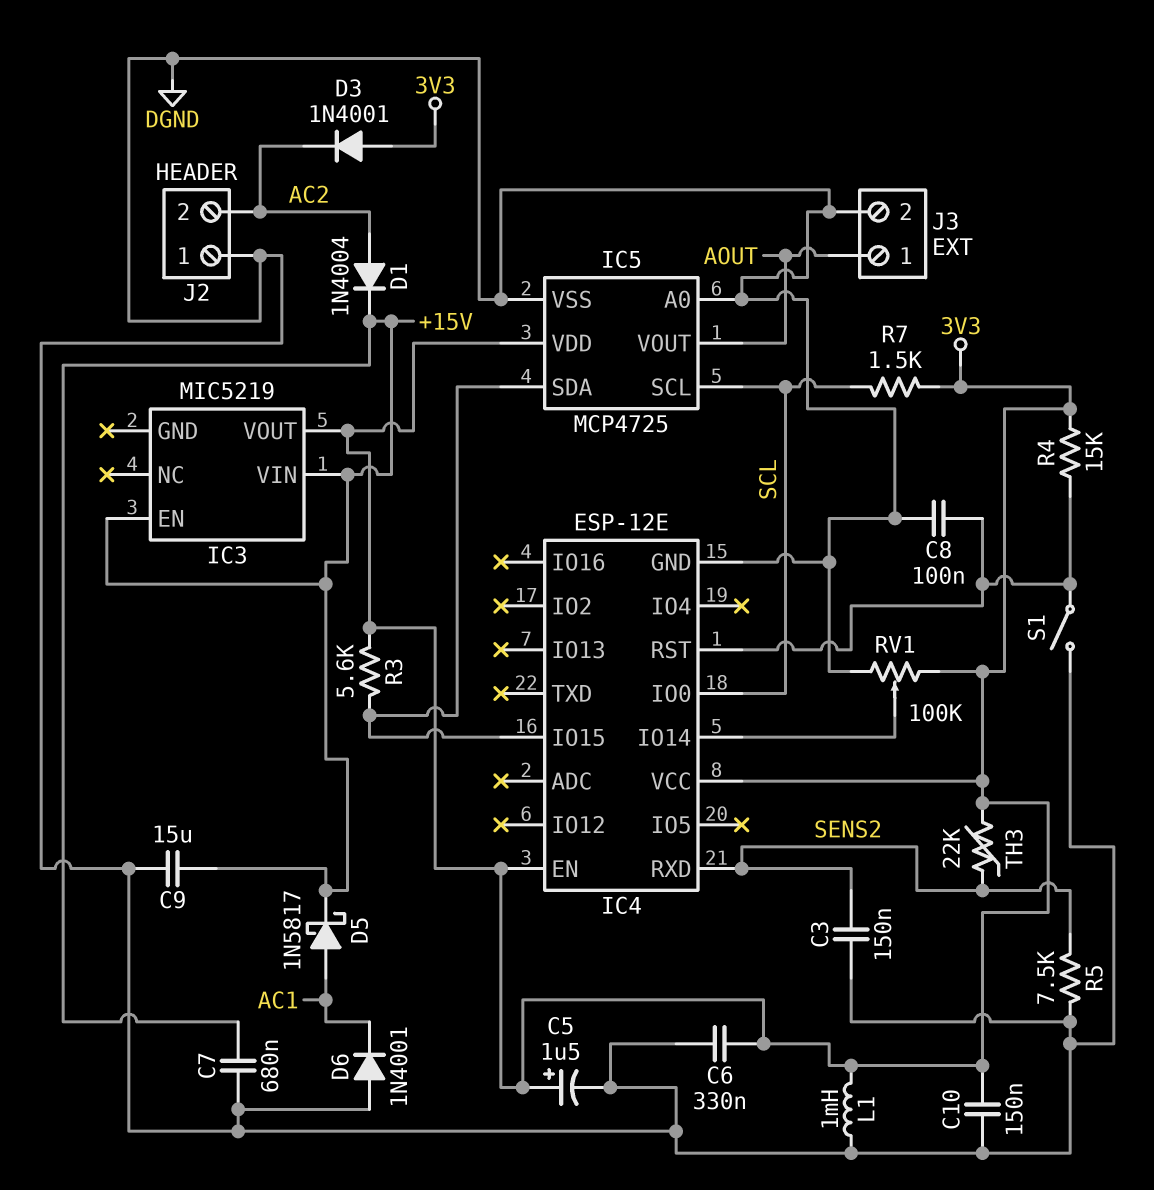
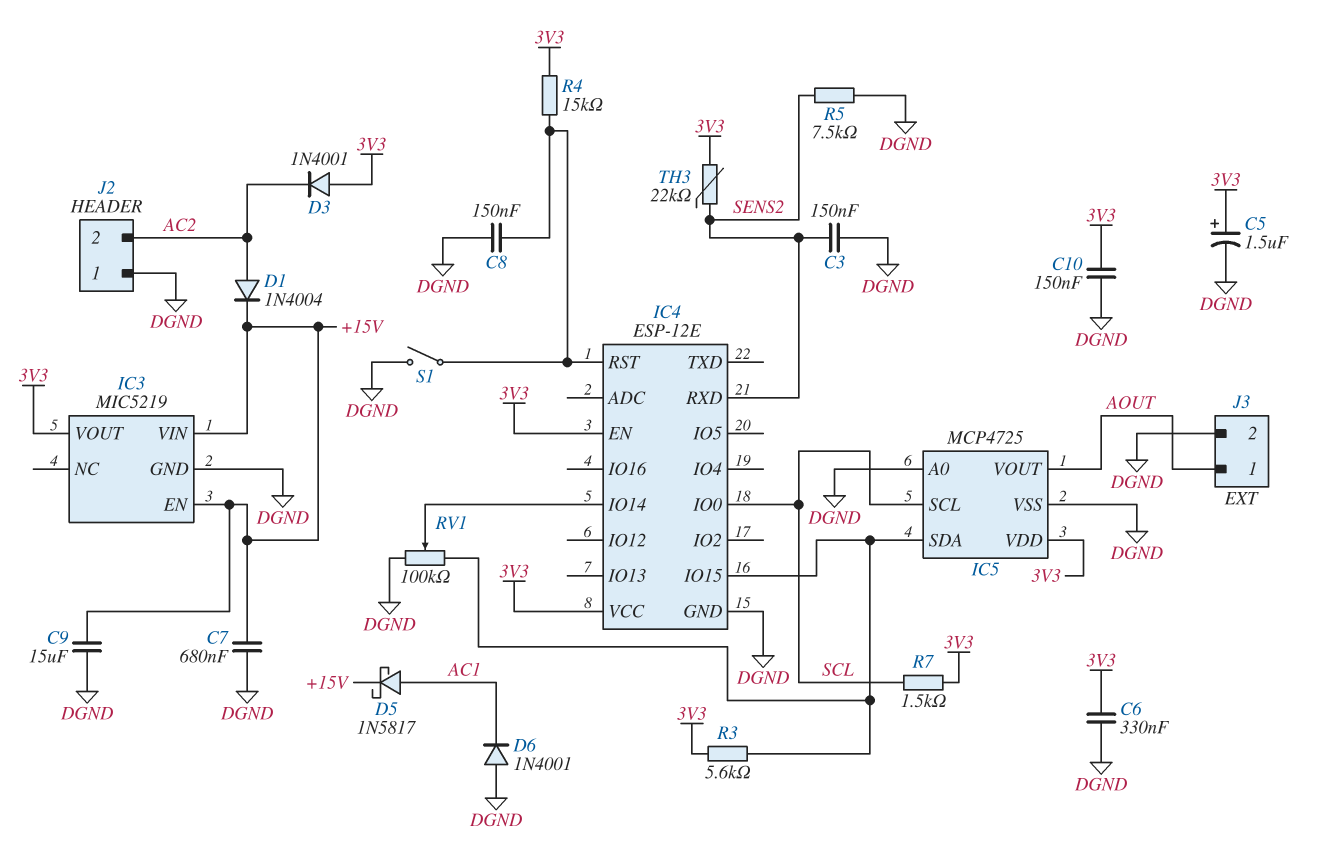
C8: 100nF (DGND, IC4/RST) -> 150nF (DGND, IC4/RST)
IC3 pin GND: none -> DGND
L1: 1mH (3V3, DGND) -> none
RV1: 100k (3V3, DGND, wiper IC4/IO14) -> 100k (DGND, IC4/IO15, wiper IC4/IO14)

